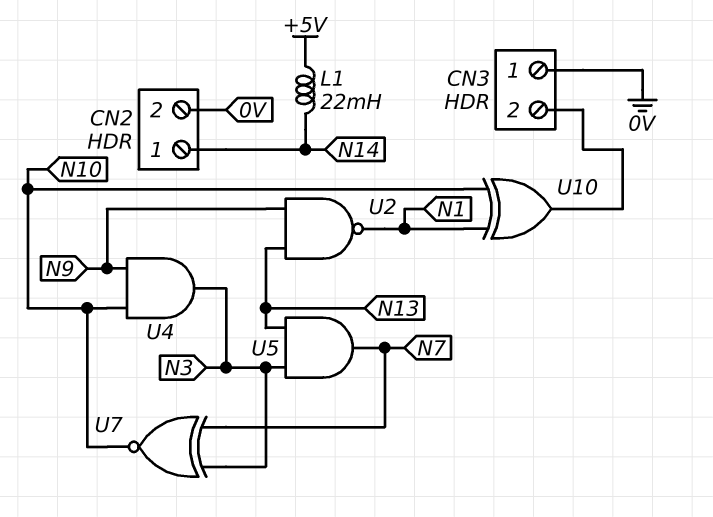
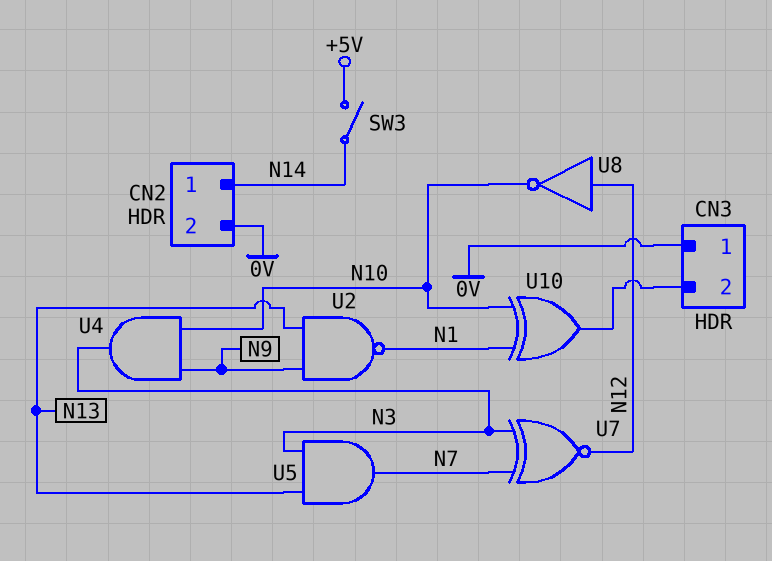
L1: 22mH (+5V, N14) -> none
SW3: none -> switch (+5V, N14)
U7: XNOR (in N3, in N7, out N10) -> XNOR (in N3, in N7, out N12)
U8: none -> NOT (in N12, out N10)

